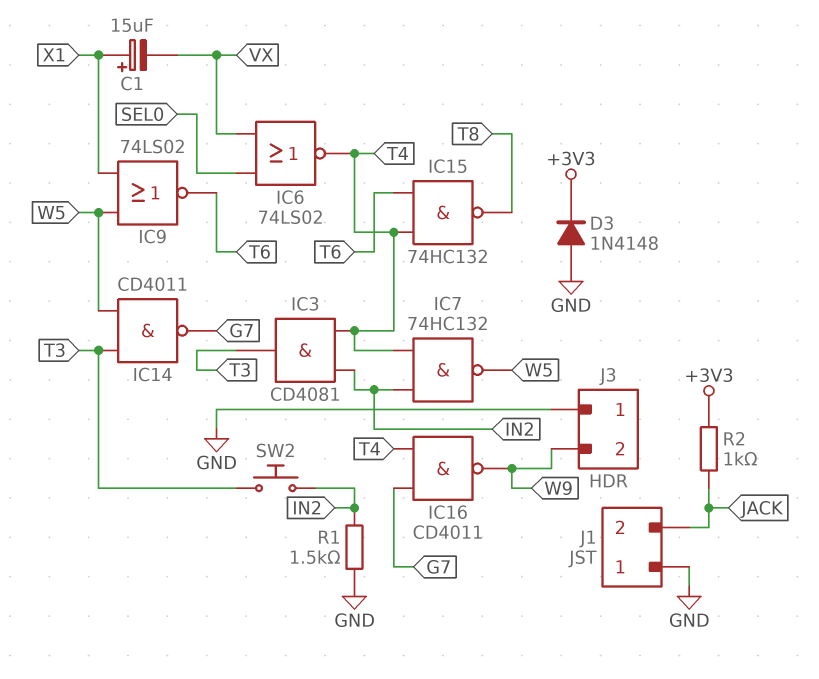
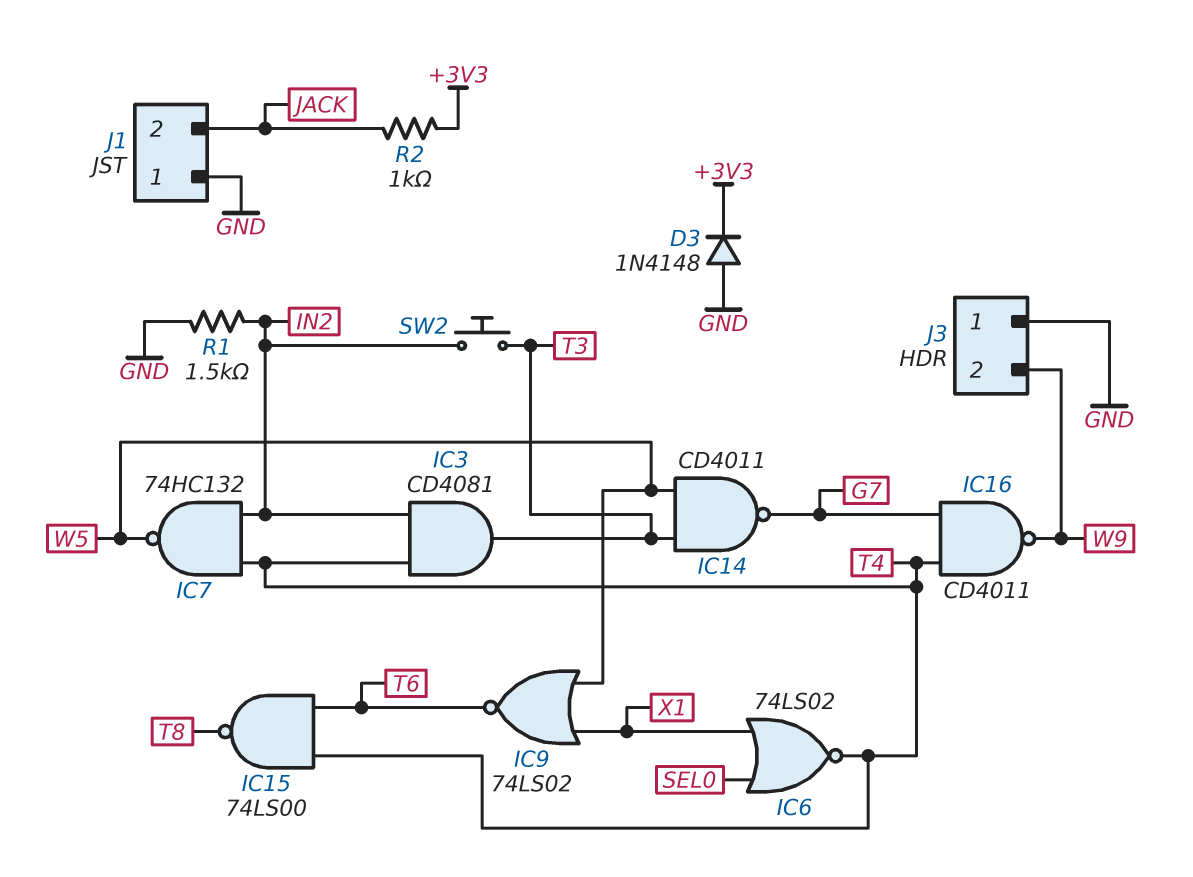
C1: 15uF (plus X1, minus VX) -> none
IC6: NOR 74LS02 (in SEL0, in VX, out T4) -> NOR 74LS02 (in SEL0, in X1, out T4)
IC15: NAND 74HC132 (in T4, in T6, out T8) -> NAND 74LS00 (in T4, in T6, out T8)

